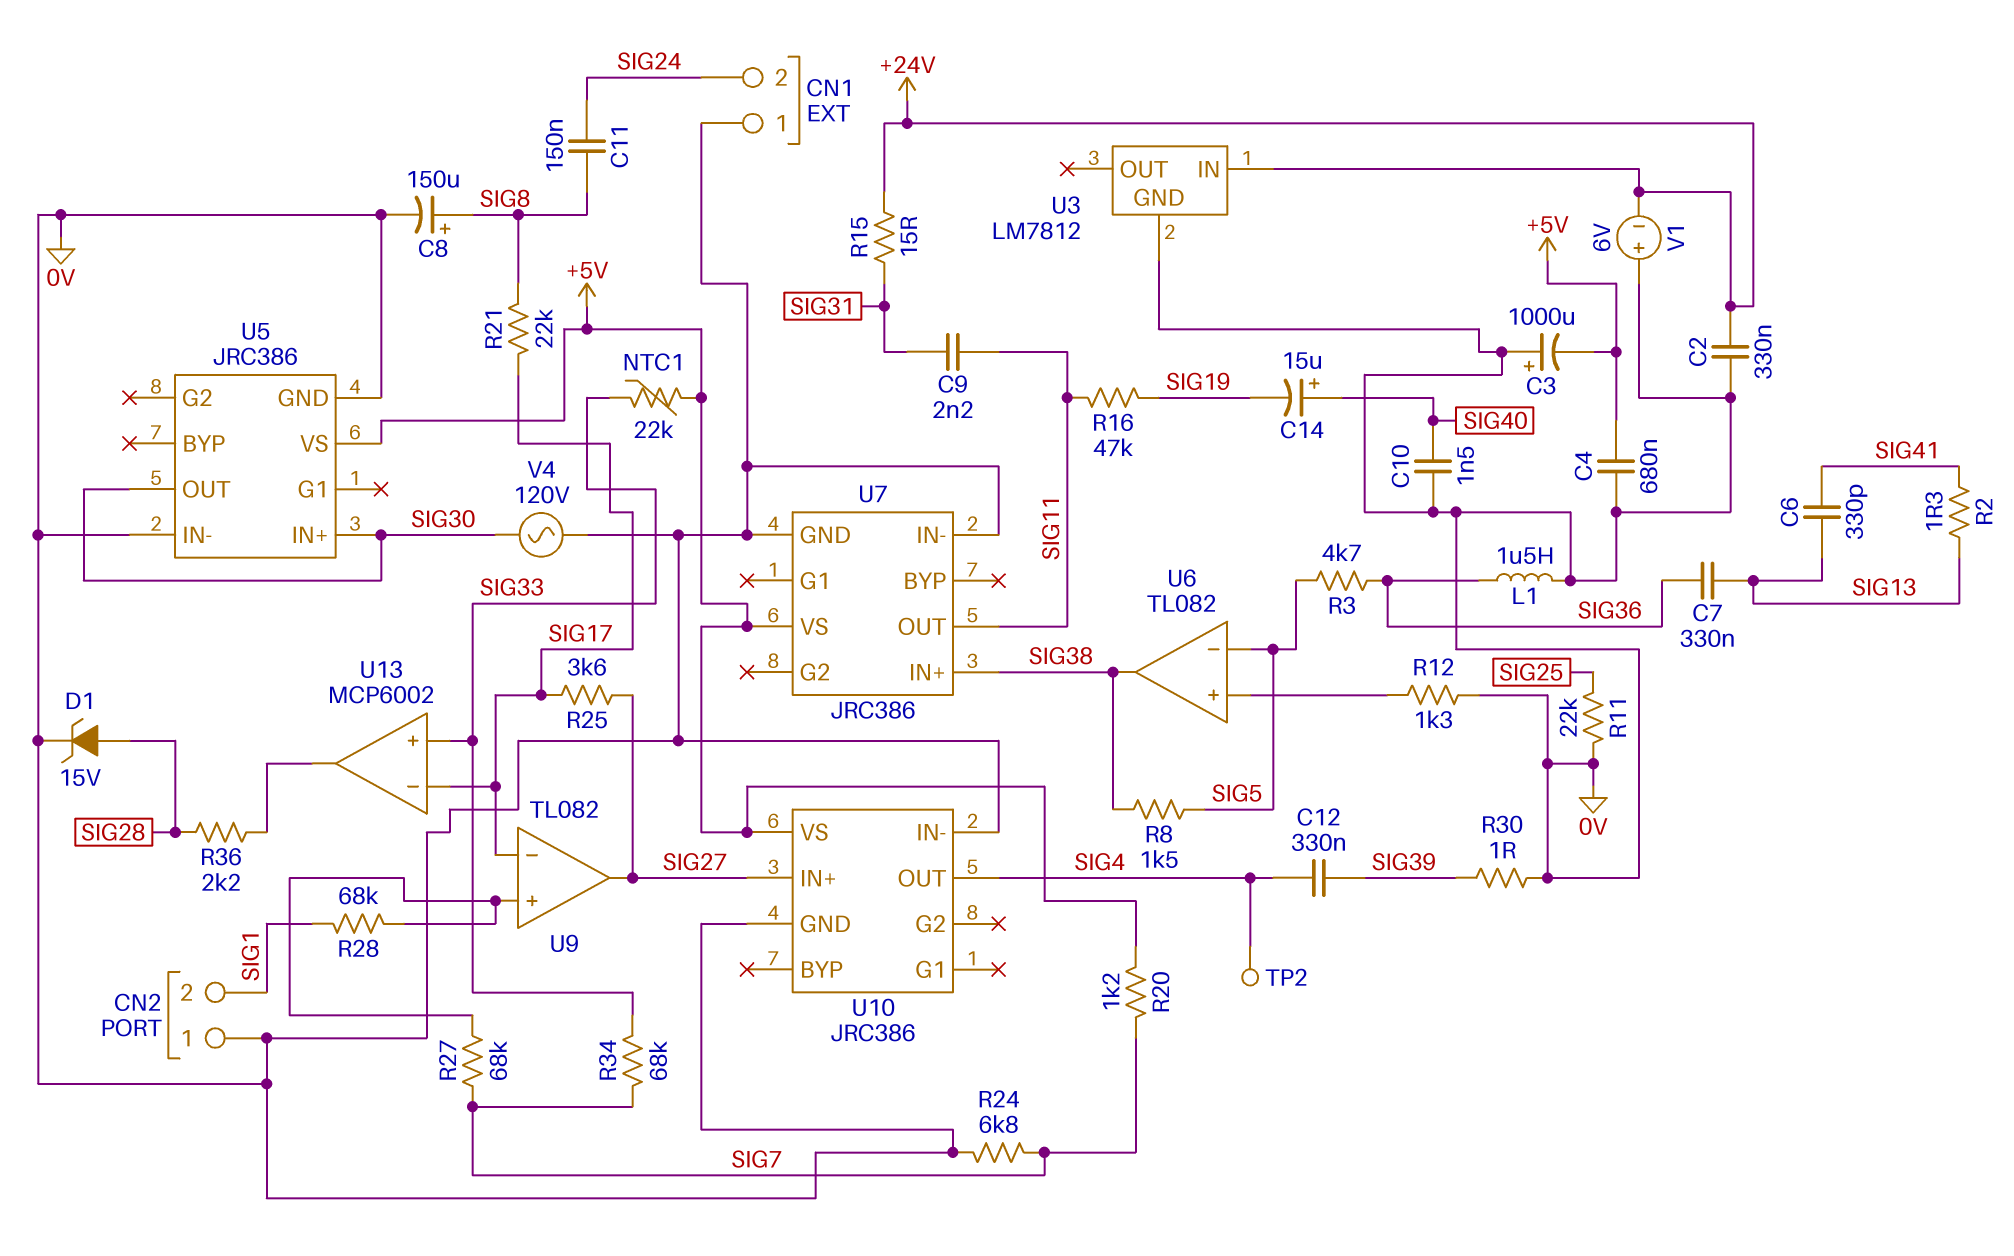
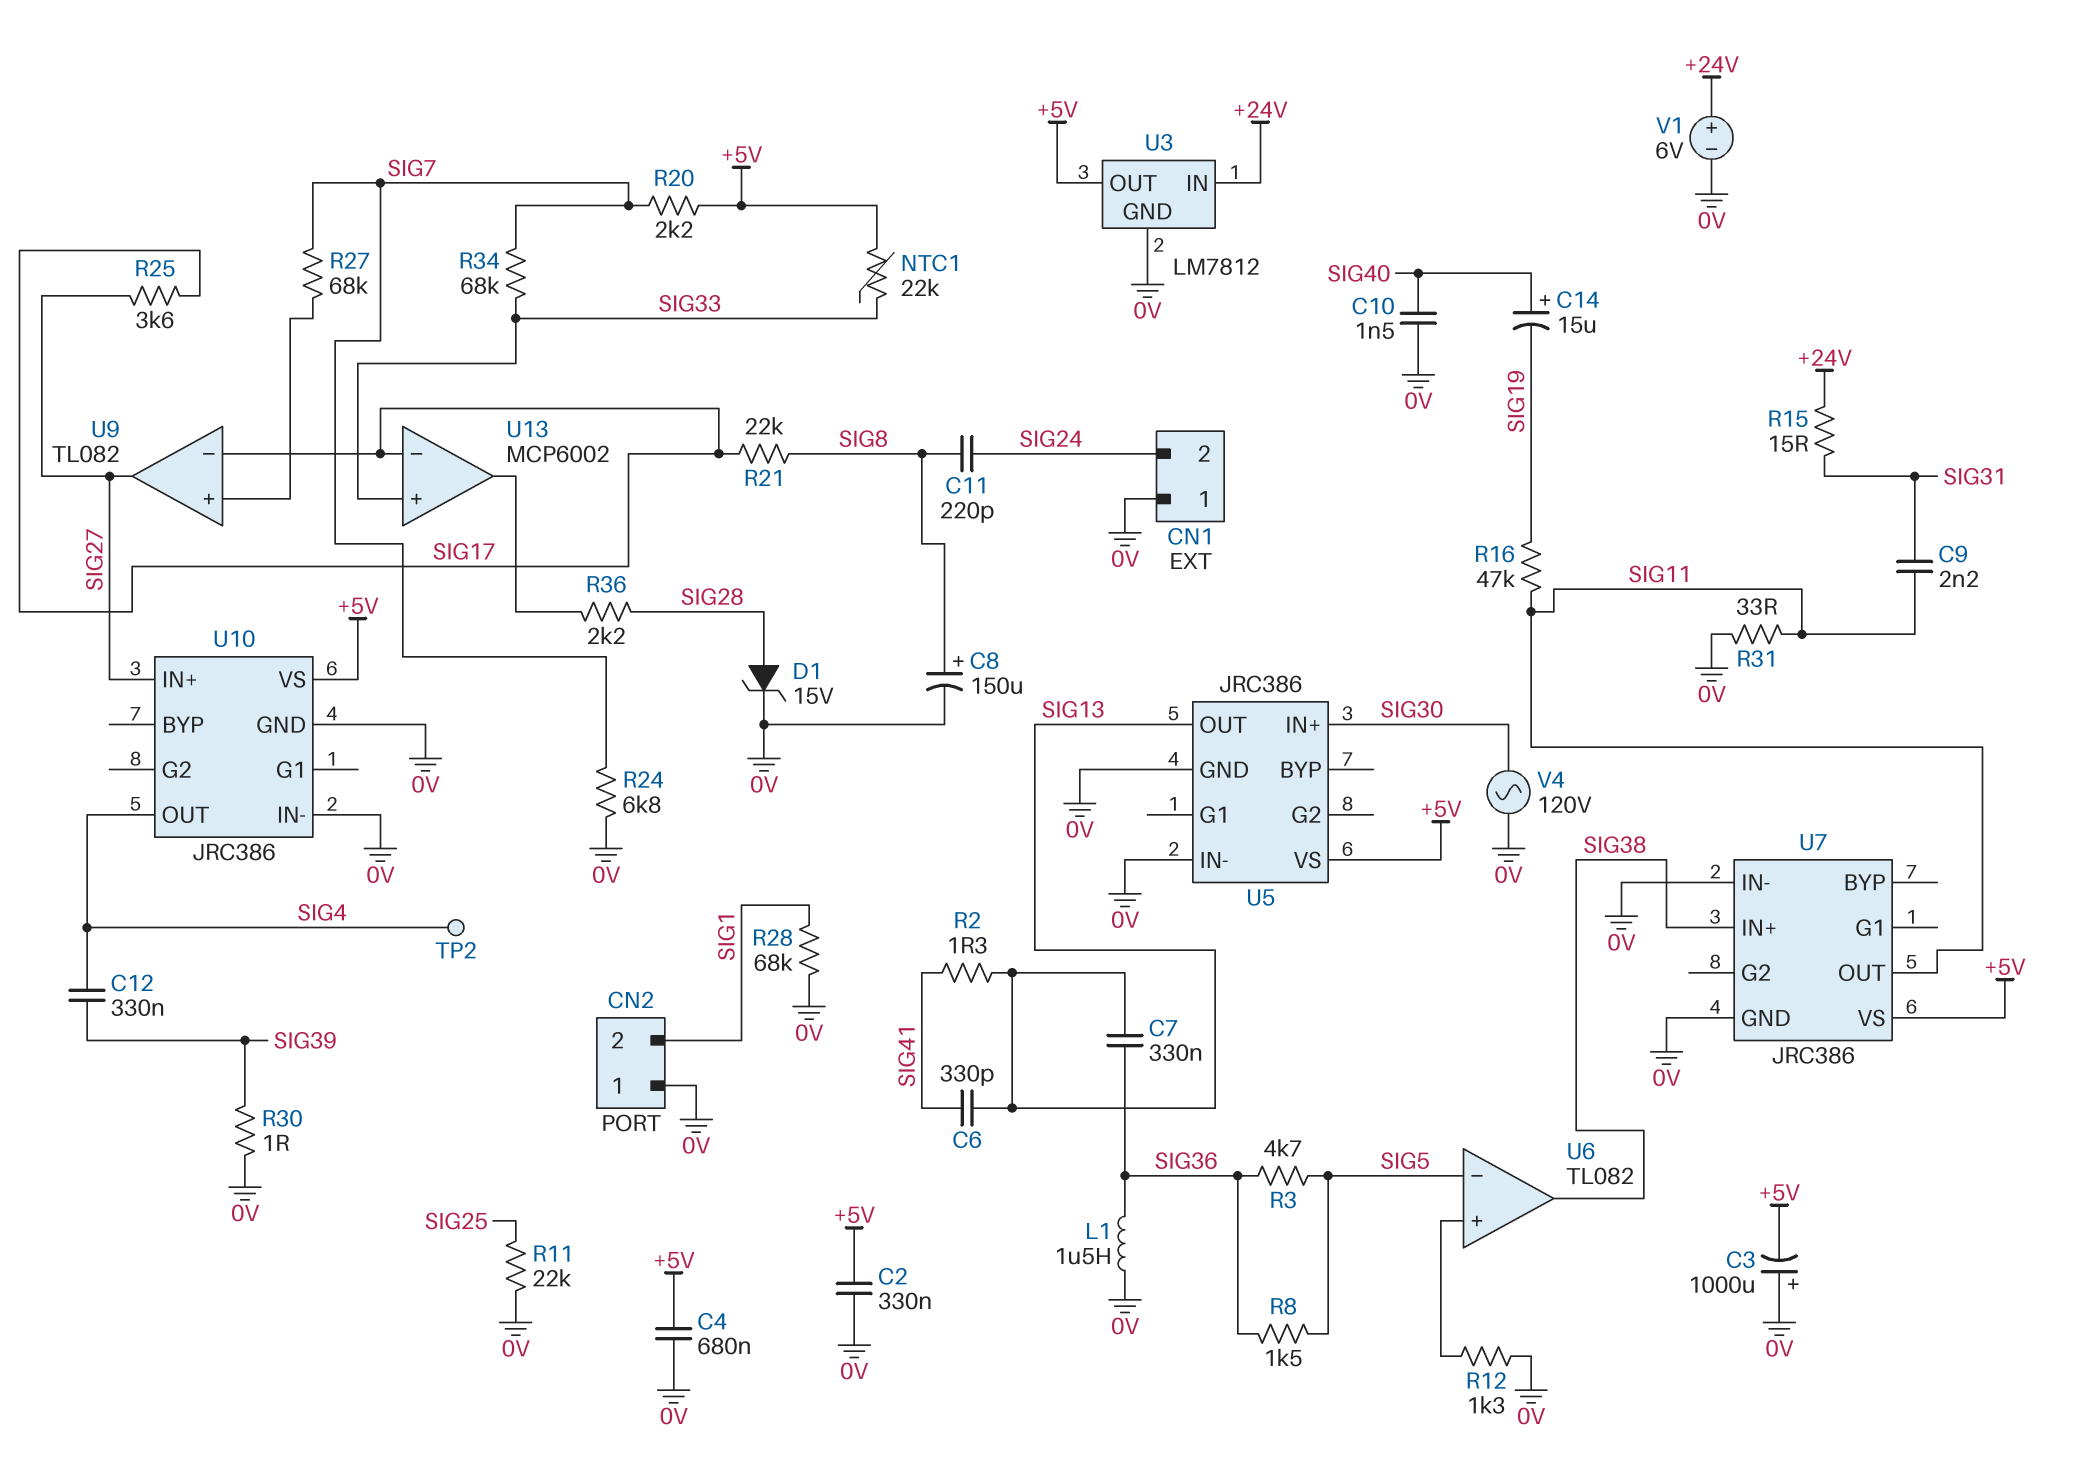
C2: 330nF (+24V, 0V) -> 330nF (+5V, 0V)
C11: 150nF (SIG8, SIG24) -> 220pF (SIG8, SIG24)
R8: 1.5k (SIG5, SIG38) -> 1.5k (SIG5, SIG36)
R20: 1.2k (+5V, SIG7) -> 2.2k (+5V, SIG7)
R28: 68k (SIG1, U9/in+) -> 68k (0V, SIG1)
R31: none -> 33 (0V, SIG11)
U3 pin OUT: none -> +5V
U5 pin OUT: SIG30 -> SIG13
V1: 6V (plus 0V, minus +24V) -> 6V (plus +24V, minus 0V)

